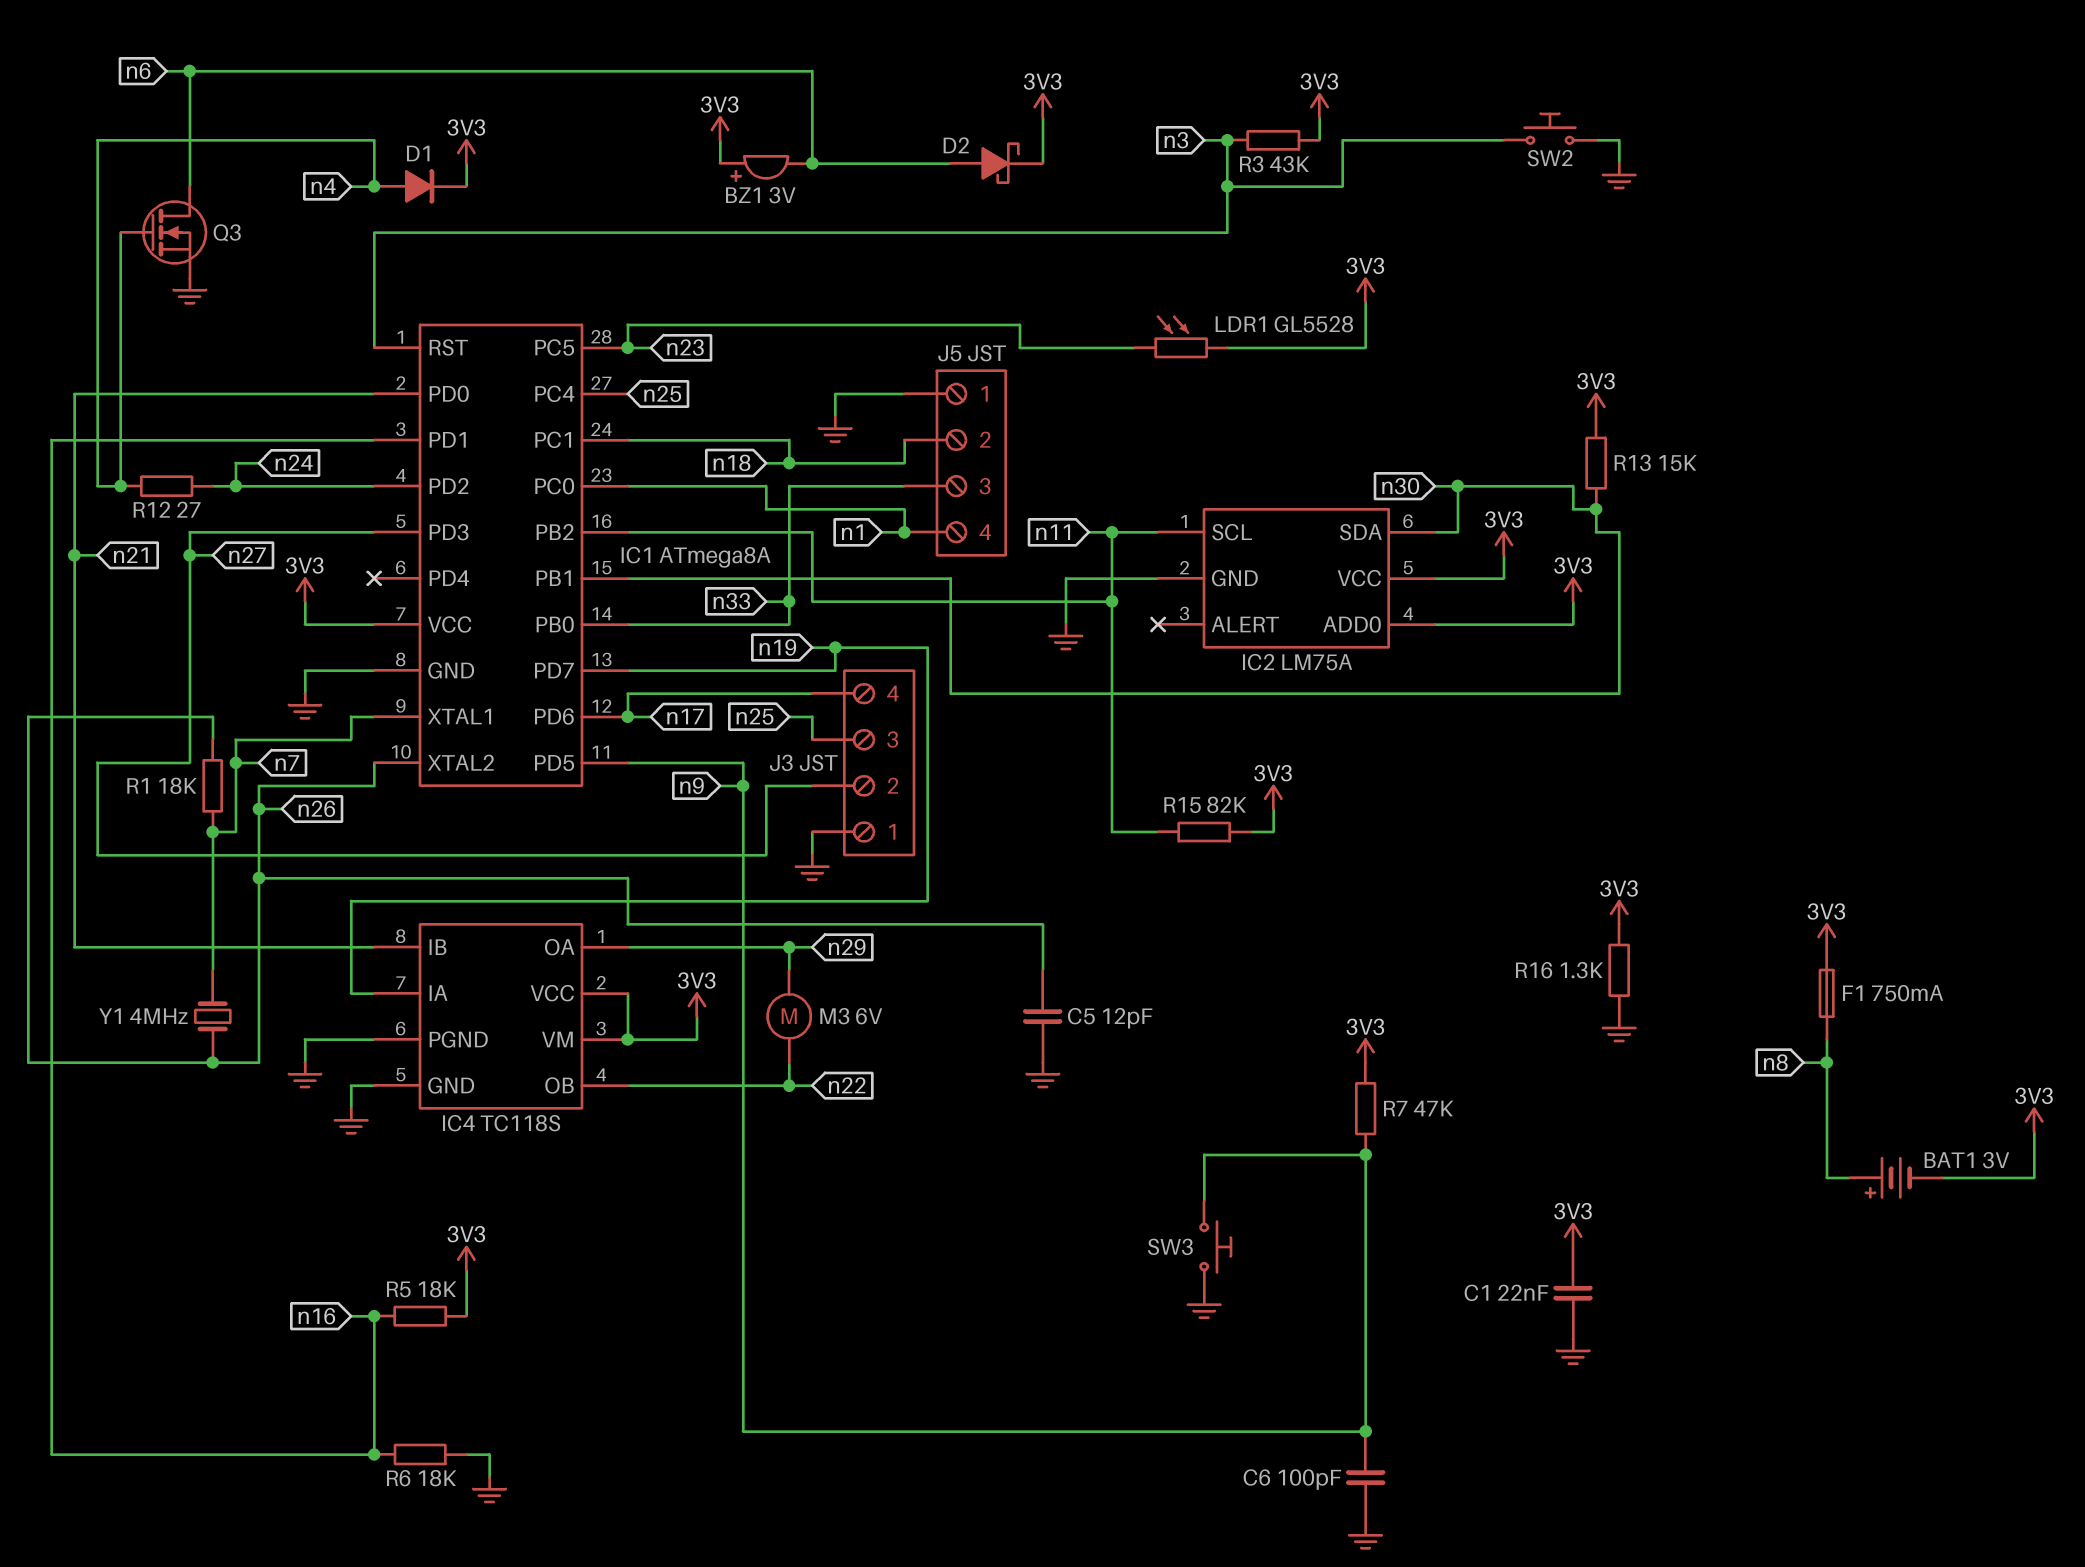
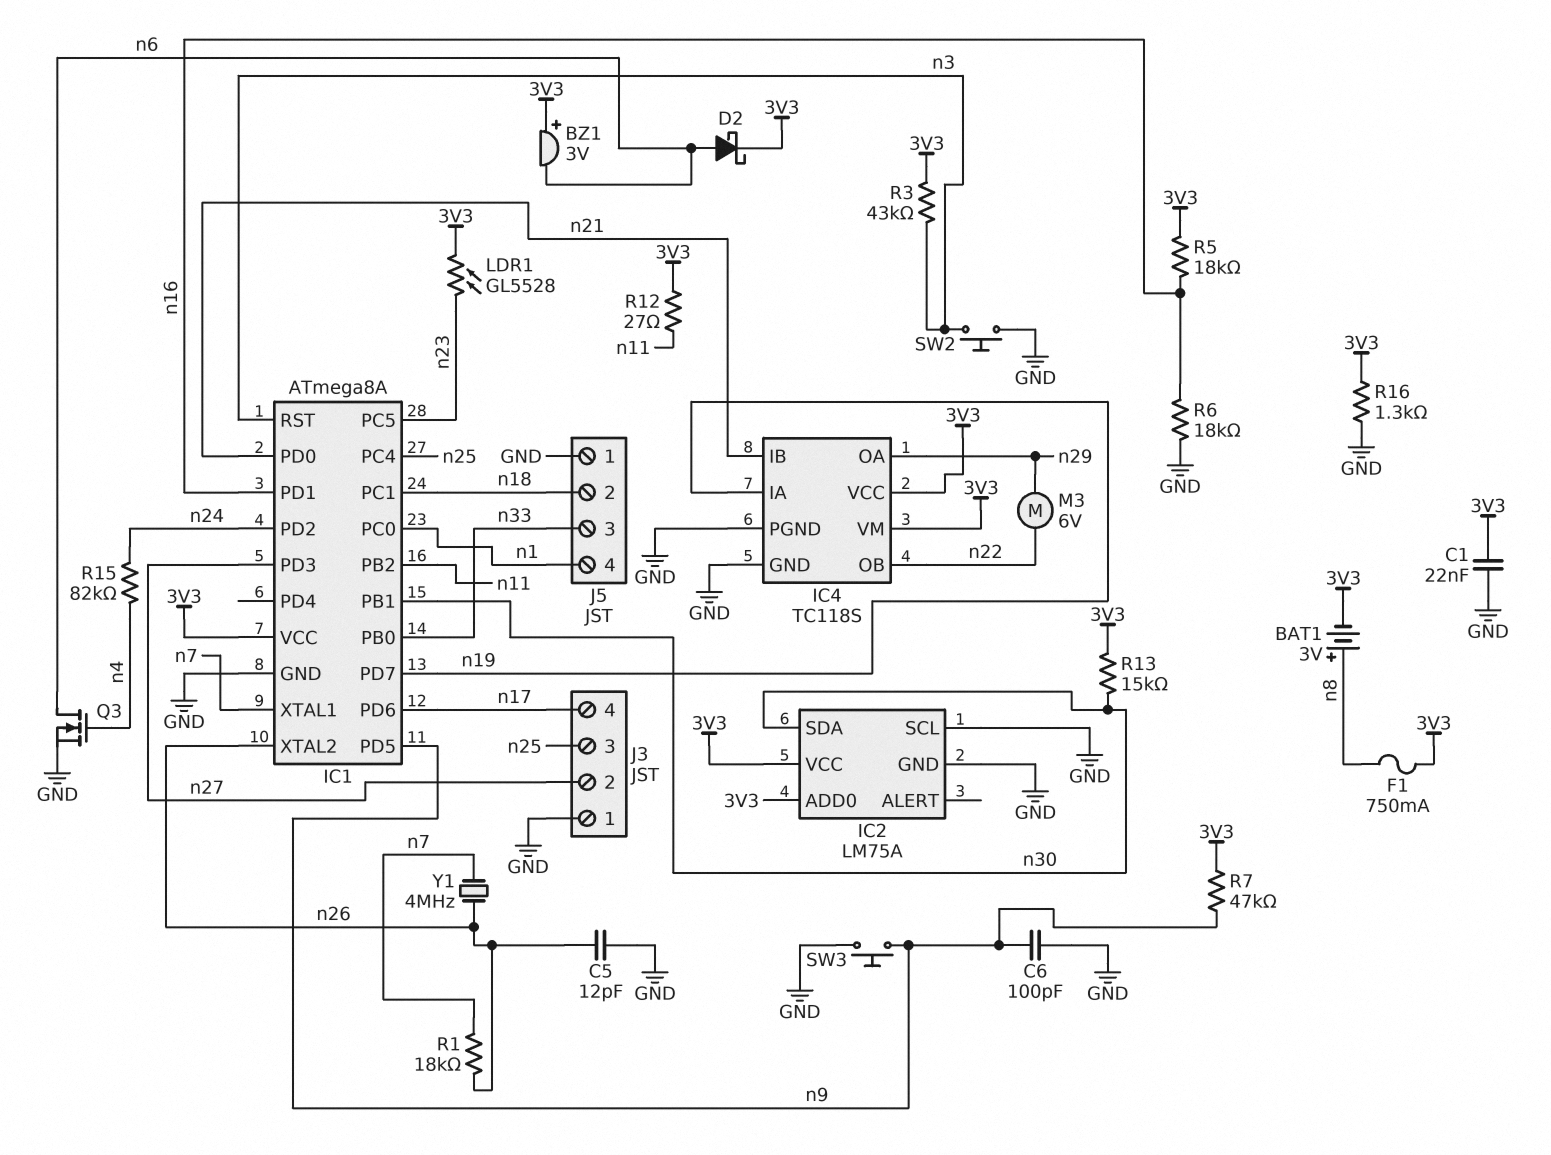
D1: diode (A n4, K 3V3) -> none
IC2 pin SCL: n11 -> GND
R12: 27 (n4, n24) -> 27 (3V3, n11)
R15: 82k (3V3, n11) -> 82k (n4, n24)

